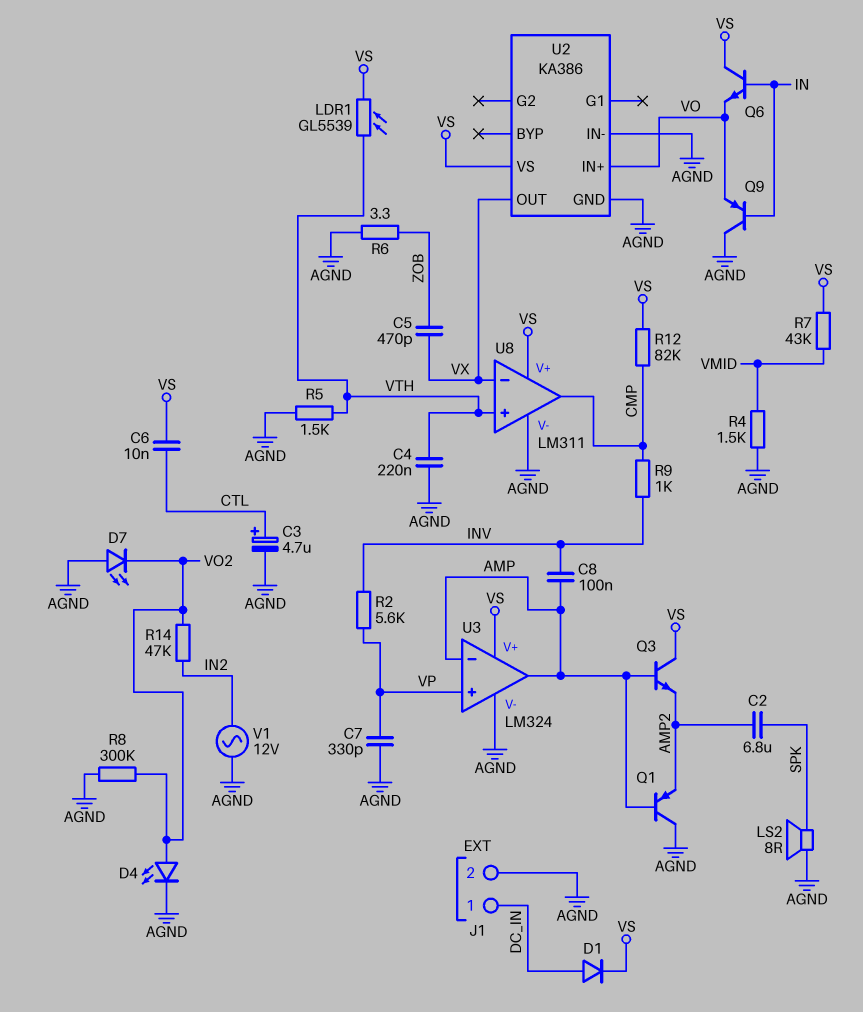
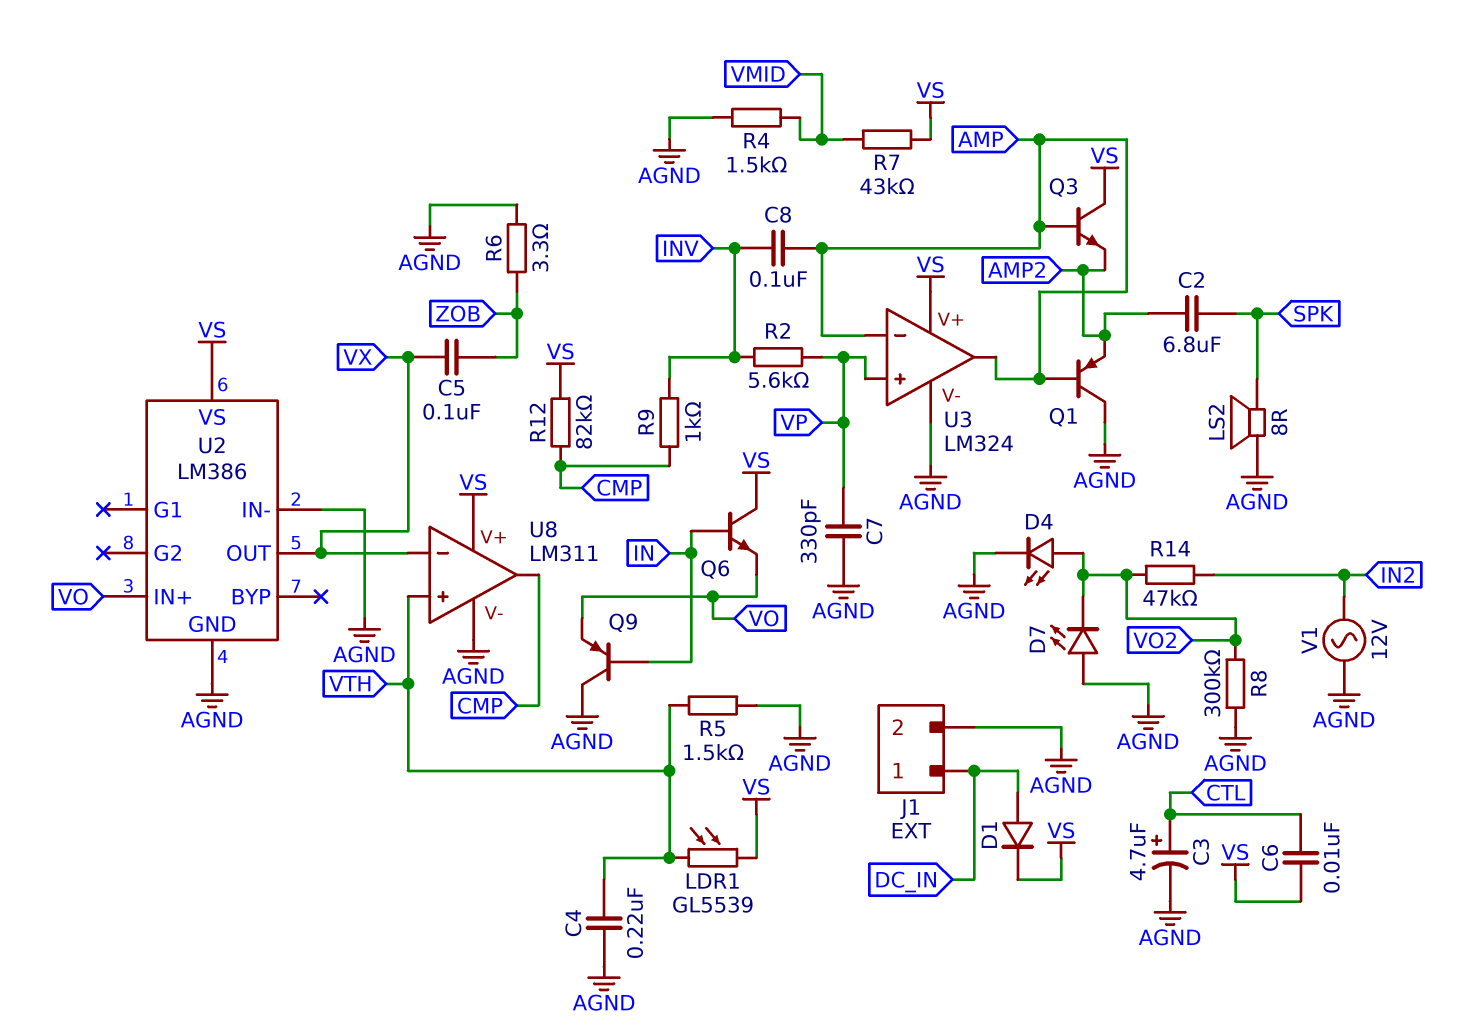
C5: 470pF (VX, ZOB) -> 100nF (VX, ZOB)
U2: KA386 -> LM386

